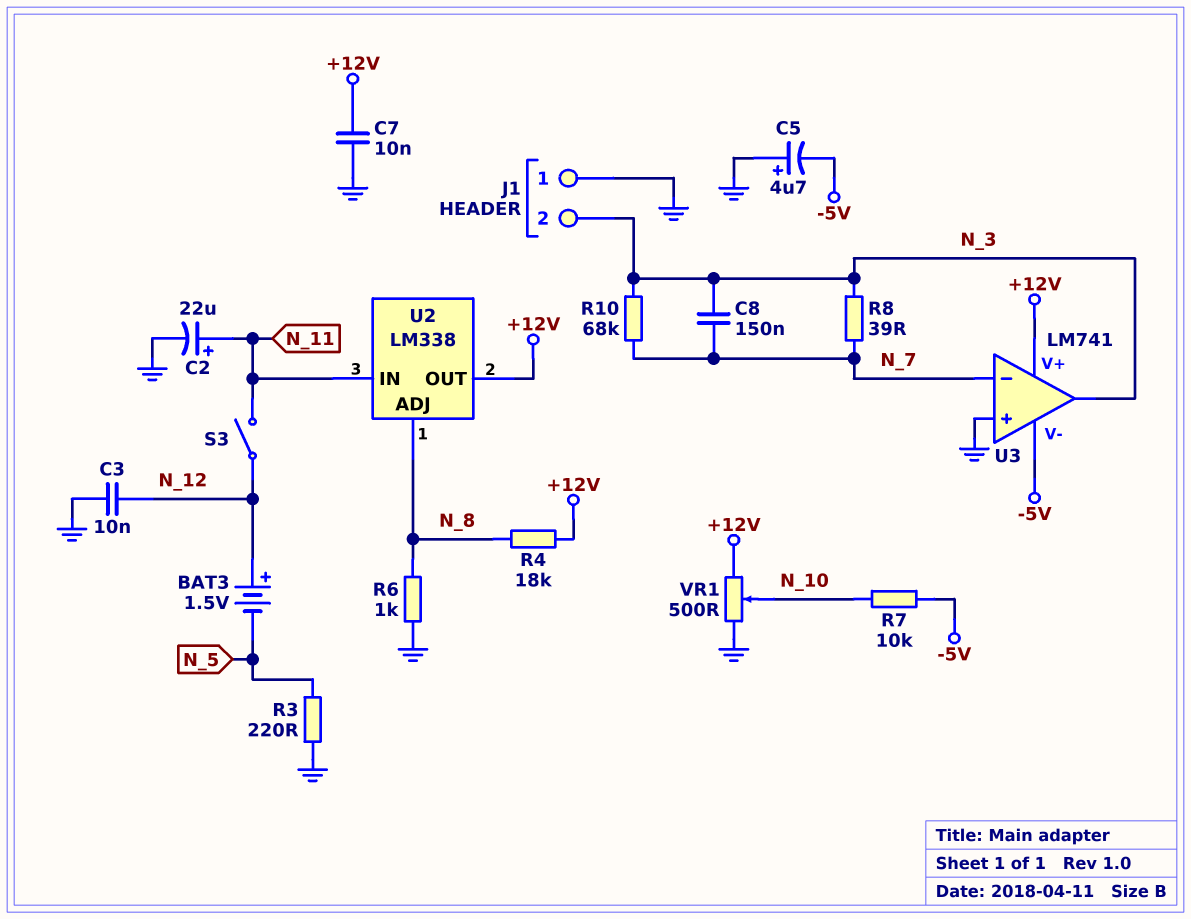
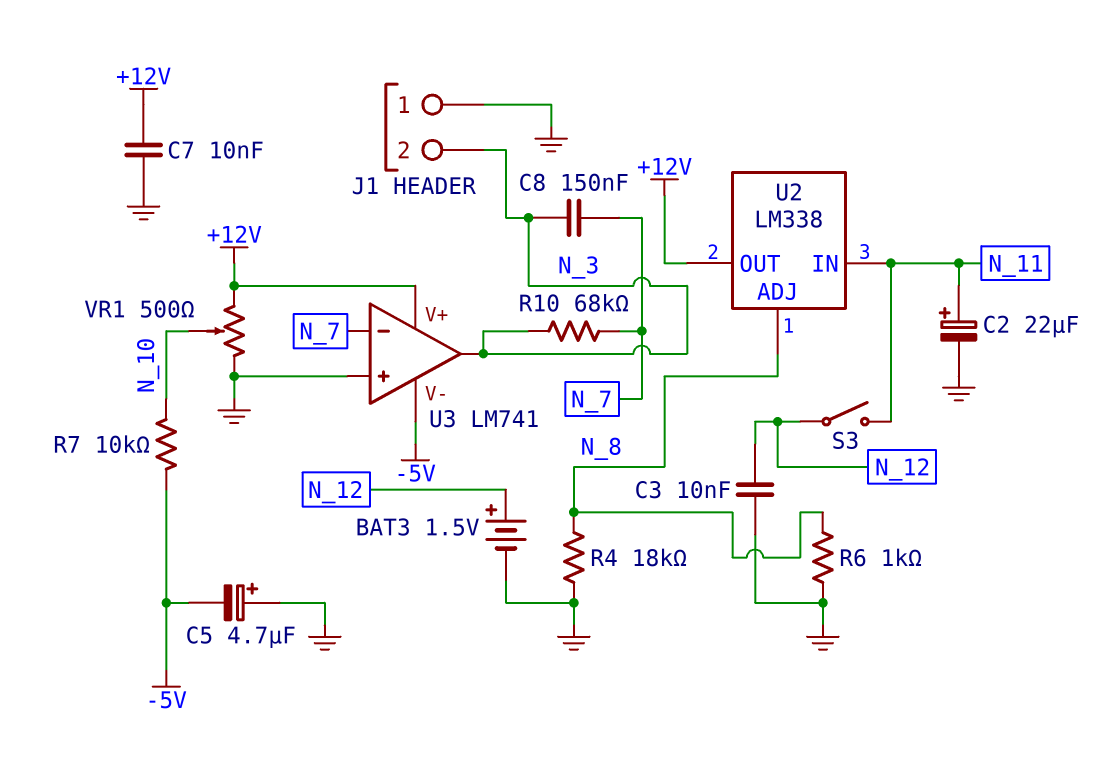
BAT3: 1.5V (plus N_12, minus N_5) -> 1.5V (plus N_12, minus GND)
R3: 220 (GND, N_5) -> none
R4: 18k (+12V, N_8) -> 18k (GND, N_8)
R8: 39 (N_3, N_7) -> none

